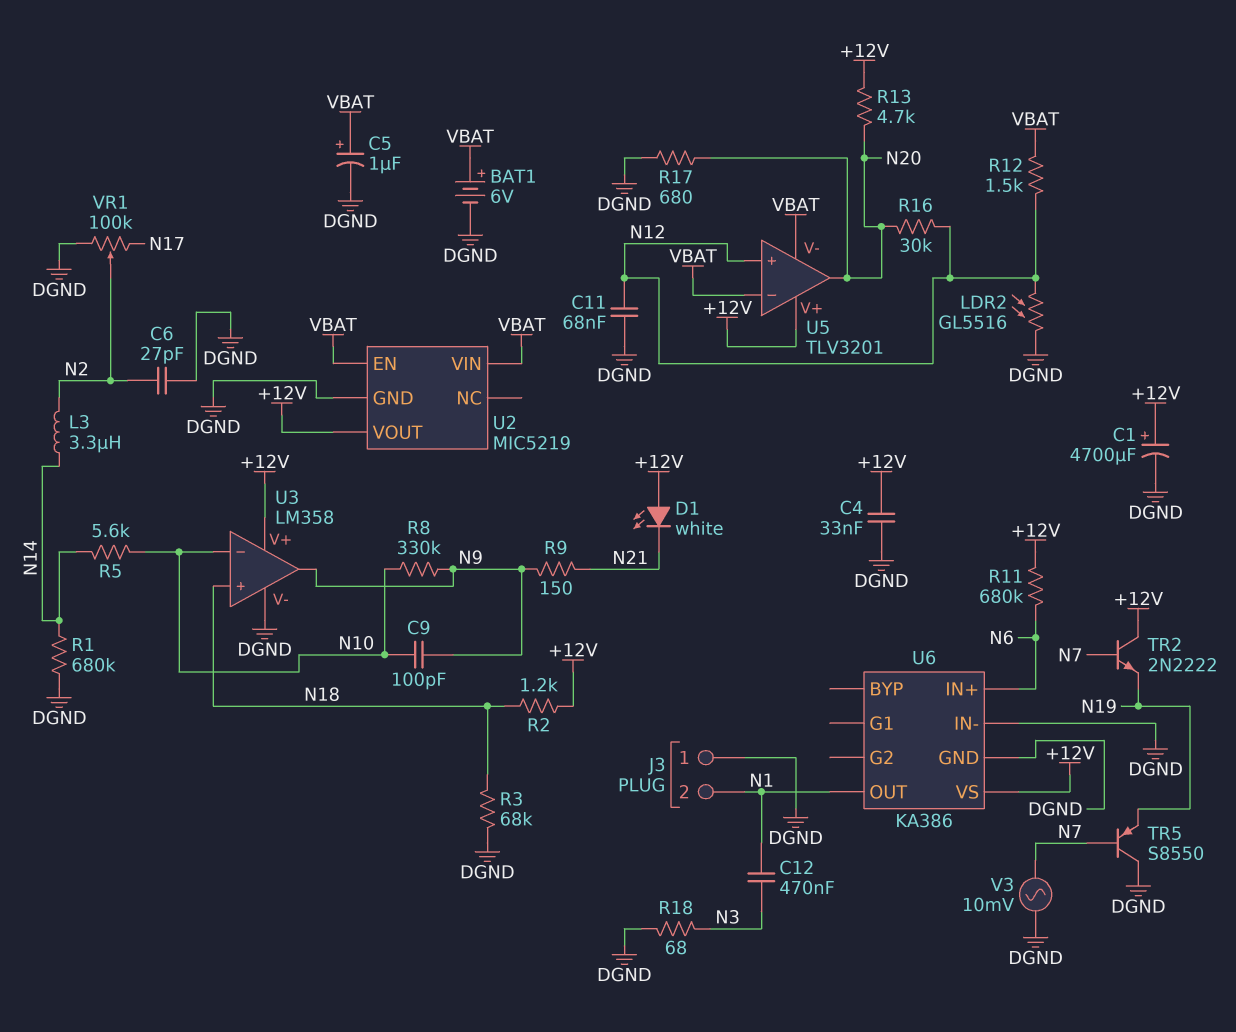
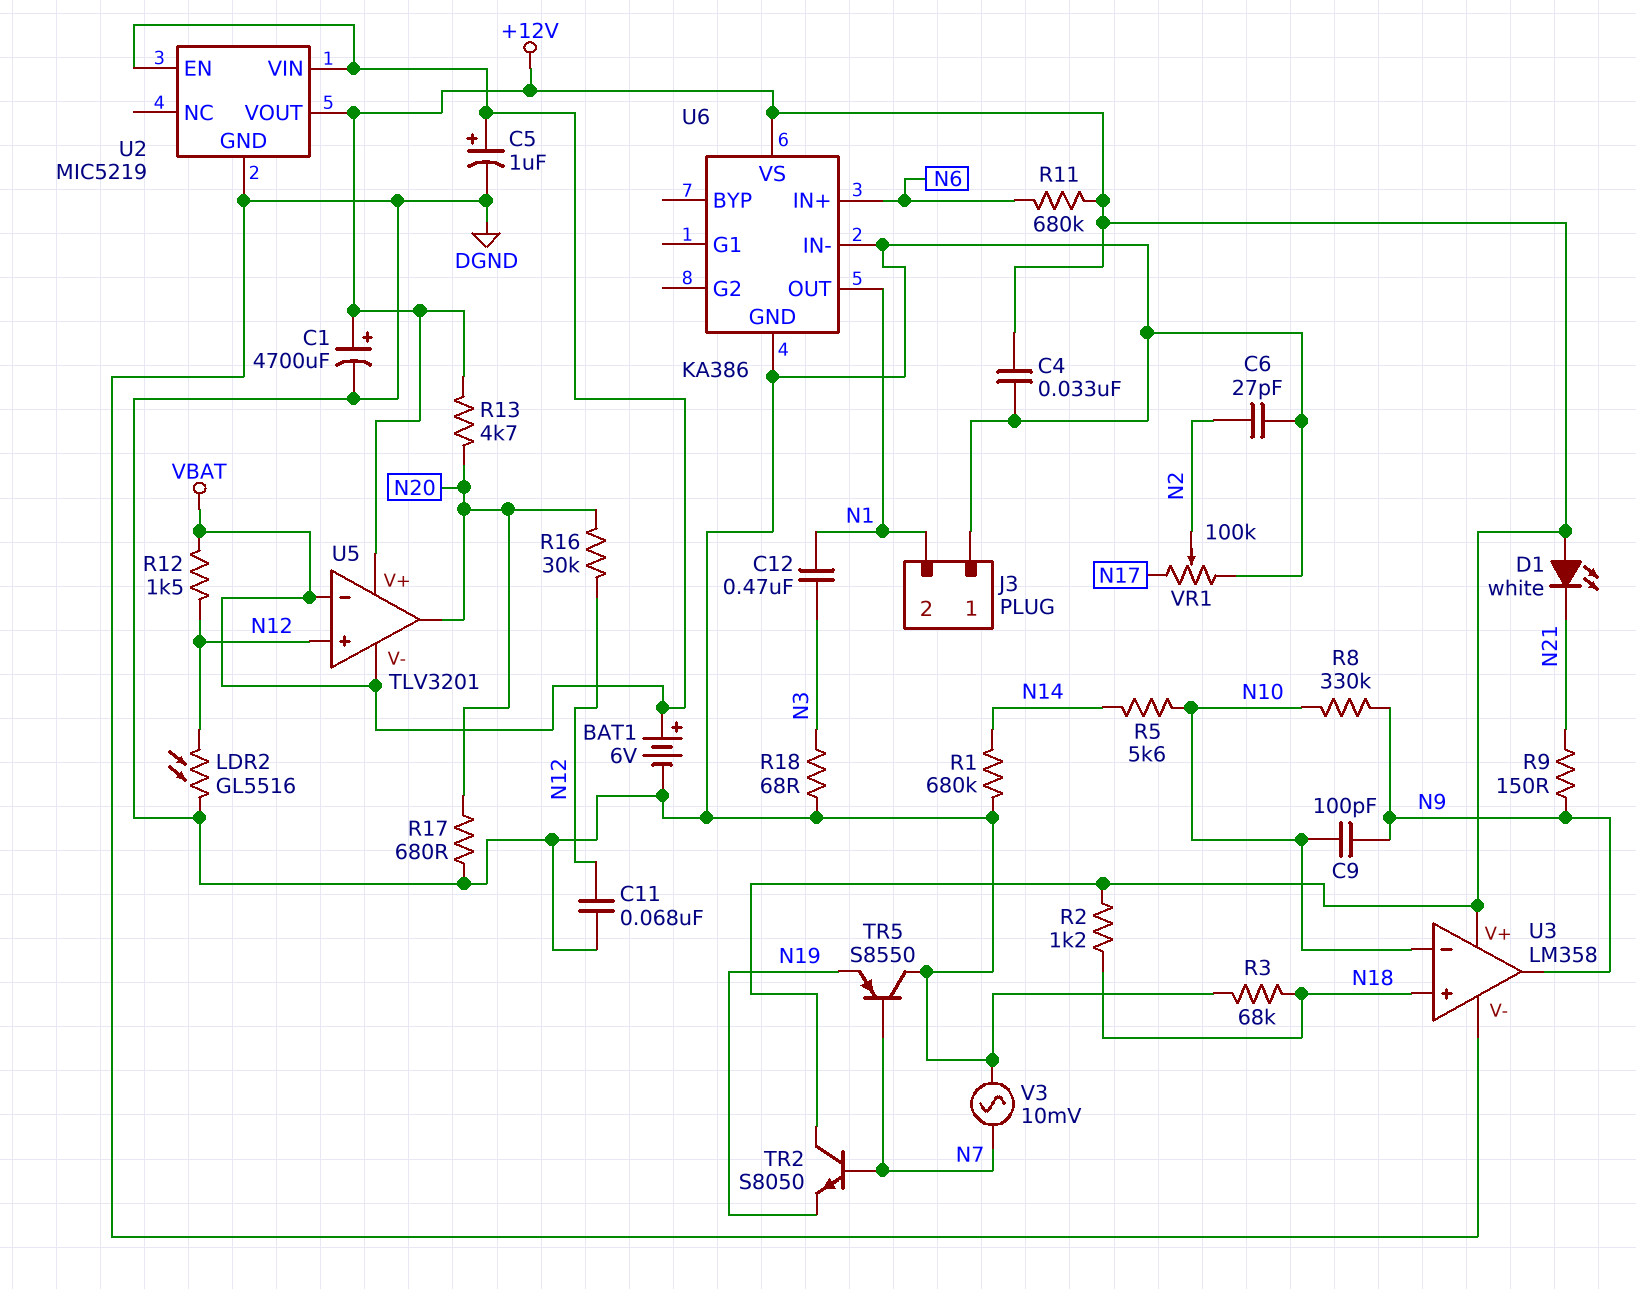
L3: 3.3uH (N2, N14) -> none
TR2: NPN 2N2222 (B N7, C +12V, E N19) -> NPN S8050 (B N7, C +12V, E N19)

